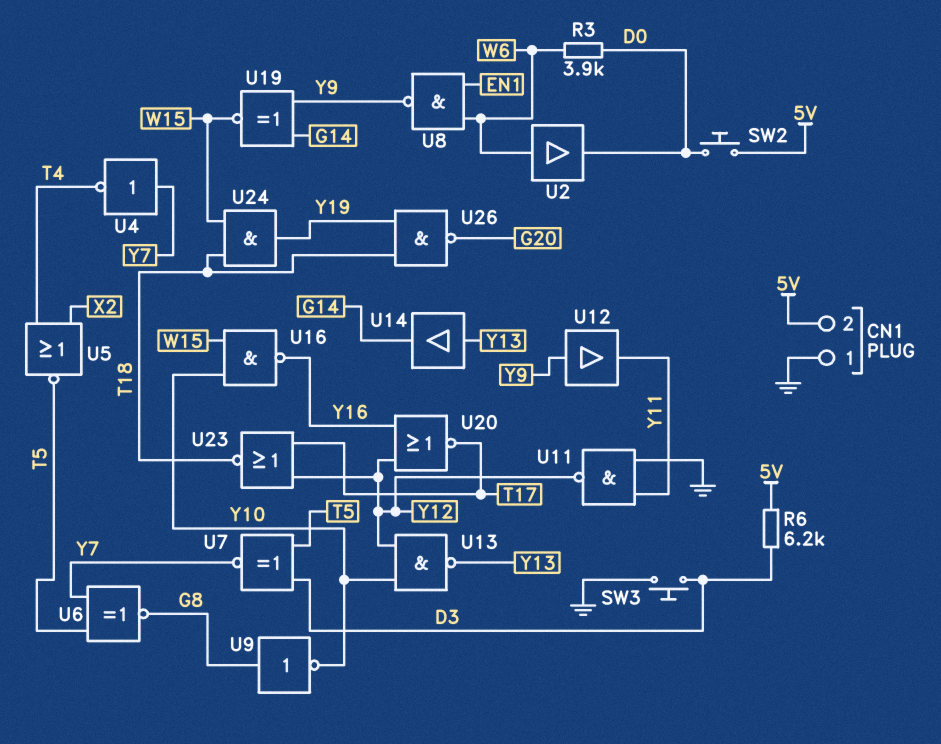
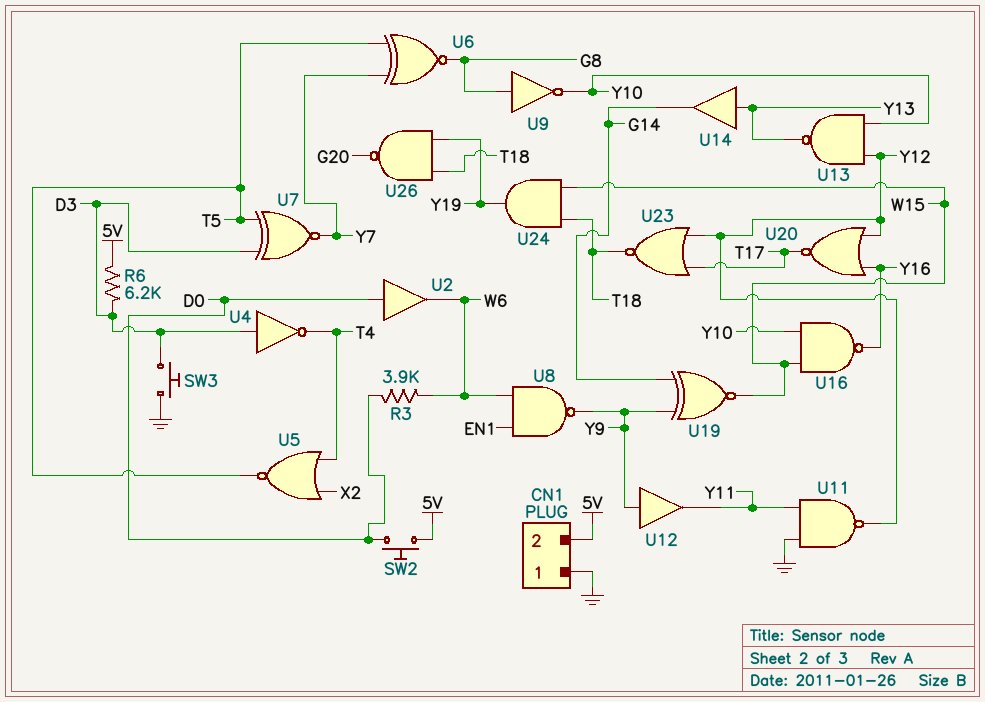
U2: buffer (in W6, out D0) -> buffer (in D0, out W6)
U4: NOT (in Y7, out T4) -> NOT (in D3, out T4)

